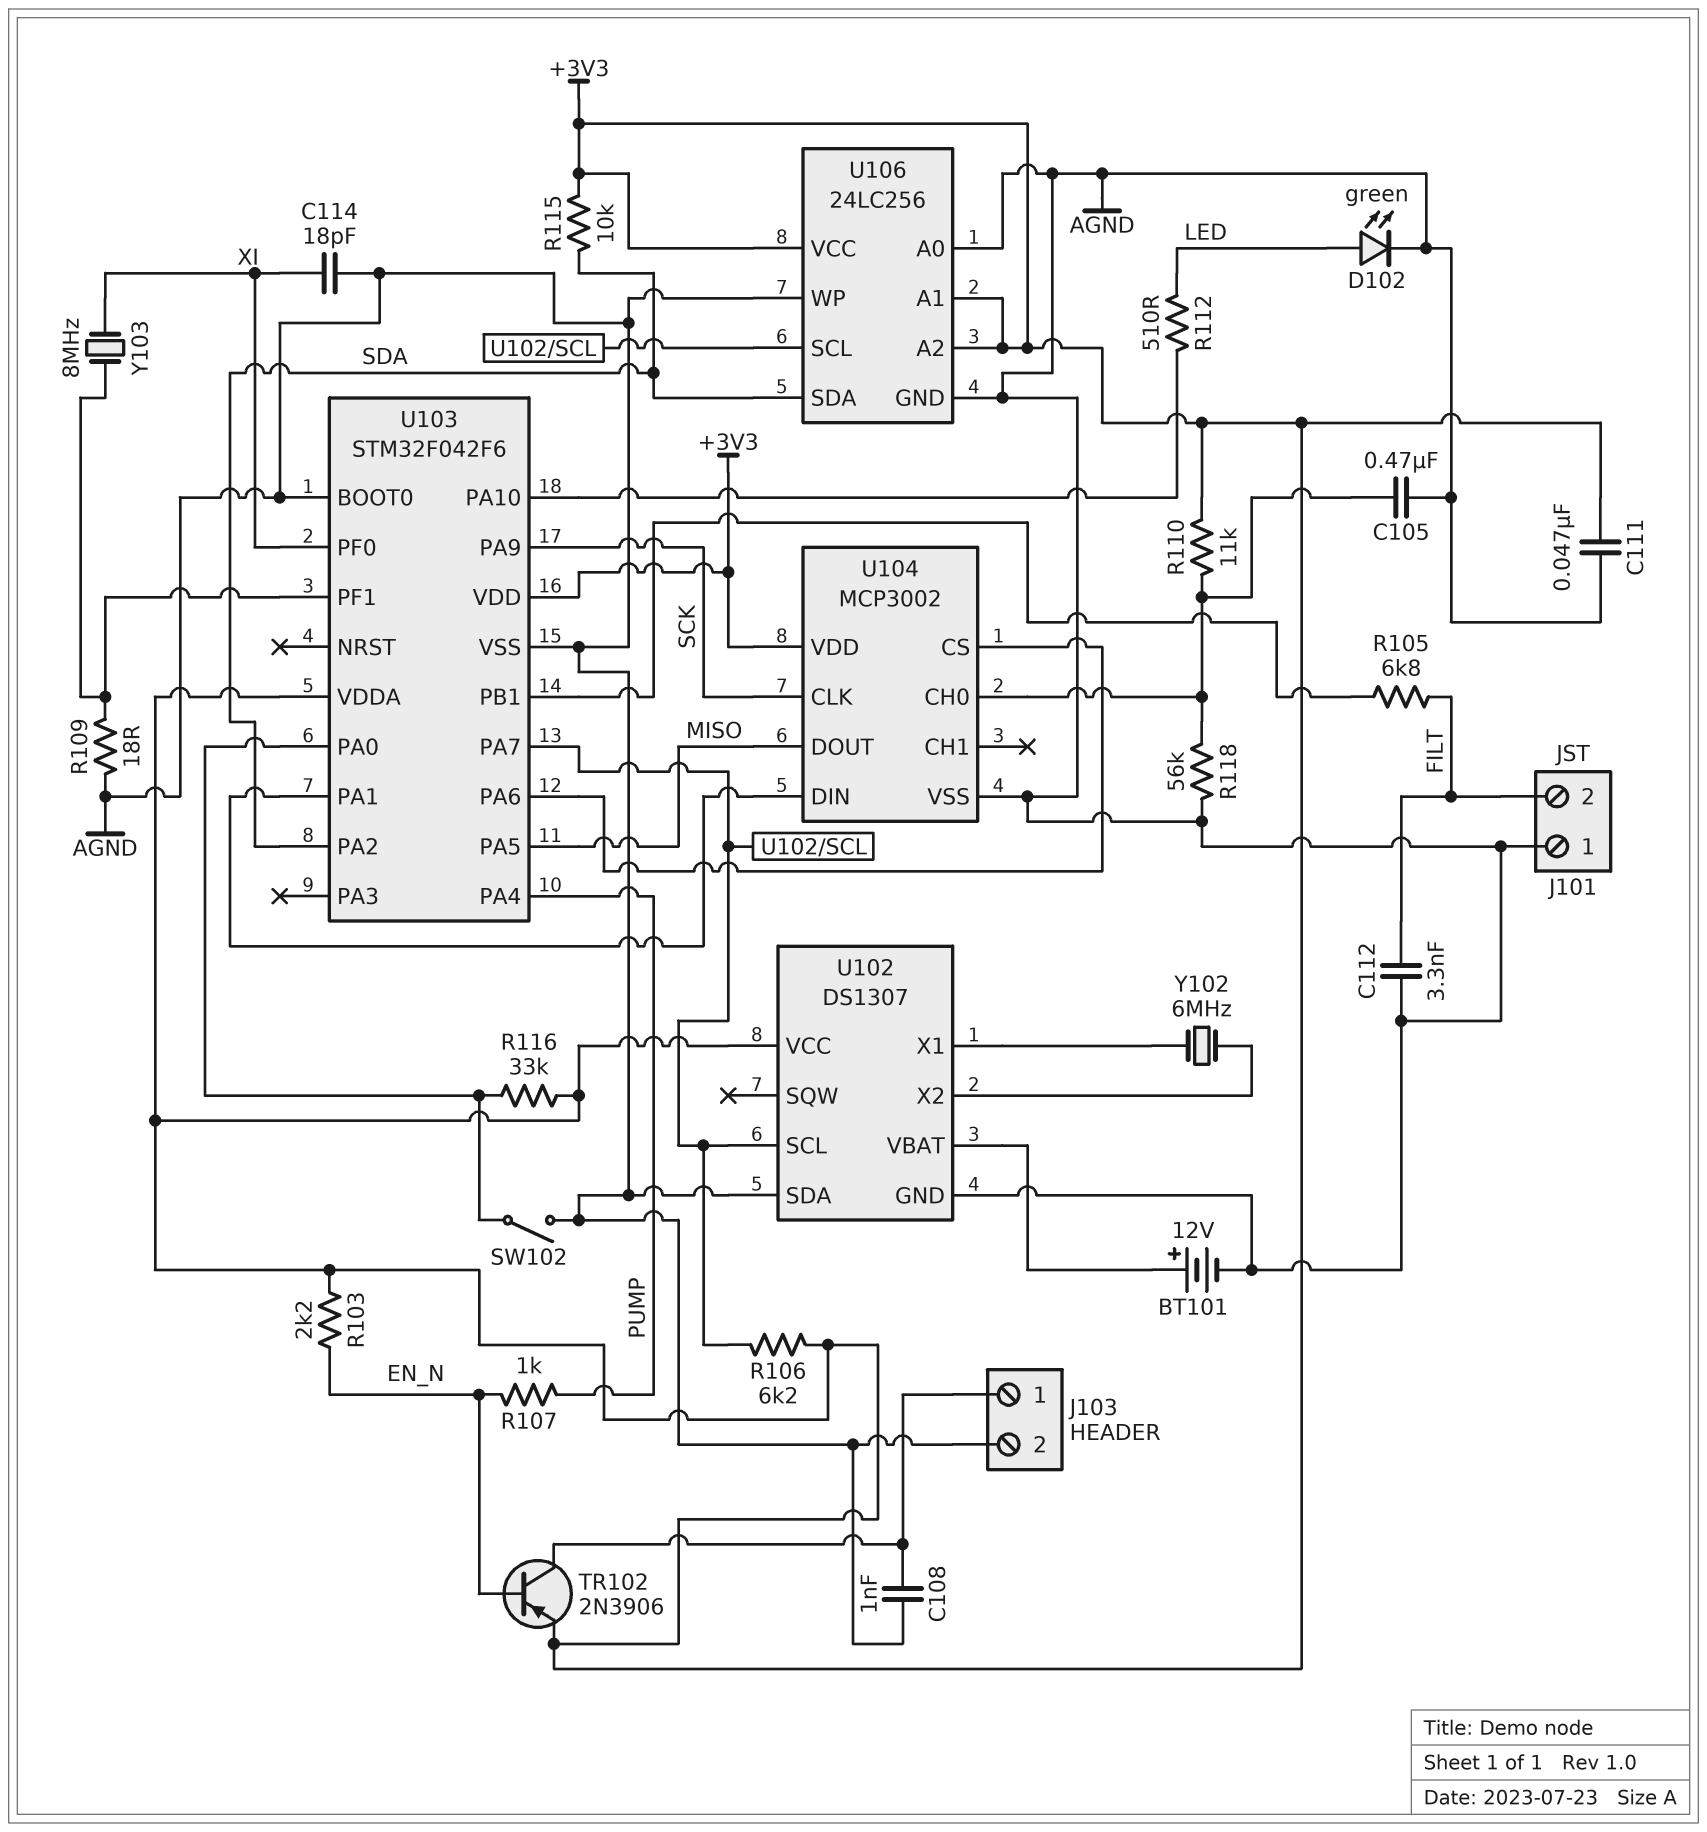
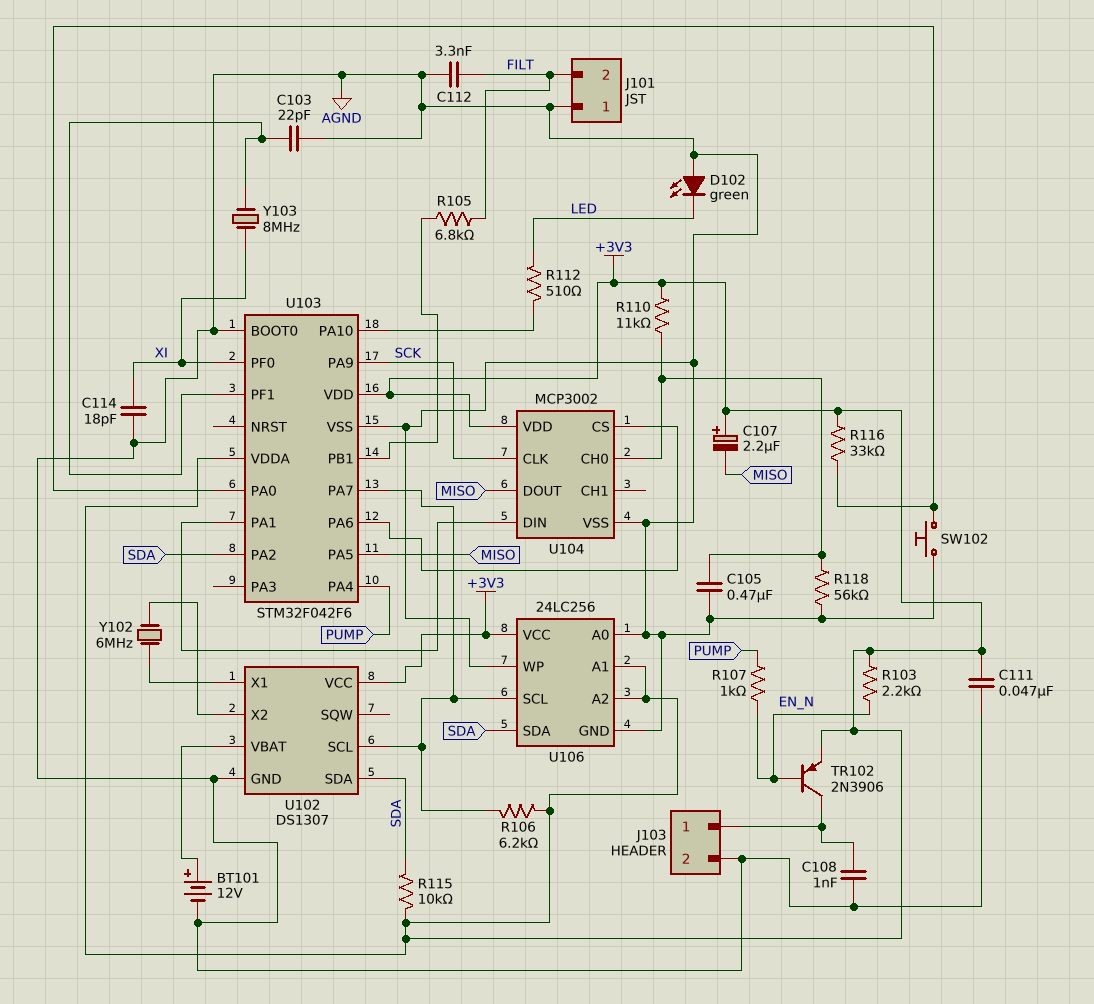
C103: none -> 22pF (AGND, U103/PF1)
C107: none -> 2.2uF (plus +3V3, minus MISO)
D102: LED green (A LED, K AGND) -> LED green (A AGND, K LED)
R109: 18 (AGND, U103/PF1) -> none
SW102: switch (AGND, U103/PA0) -> button (AGND, U103/PA0)
U102 pin SDA: AGND -> SDA

